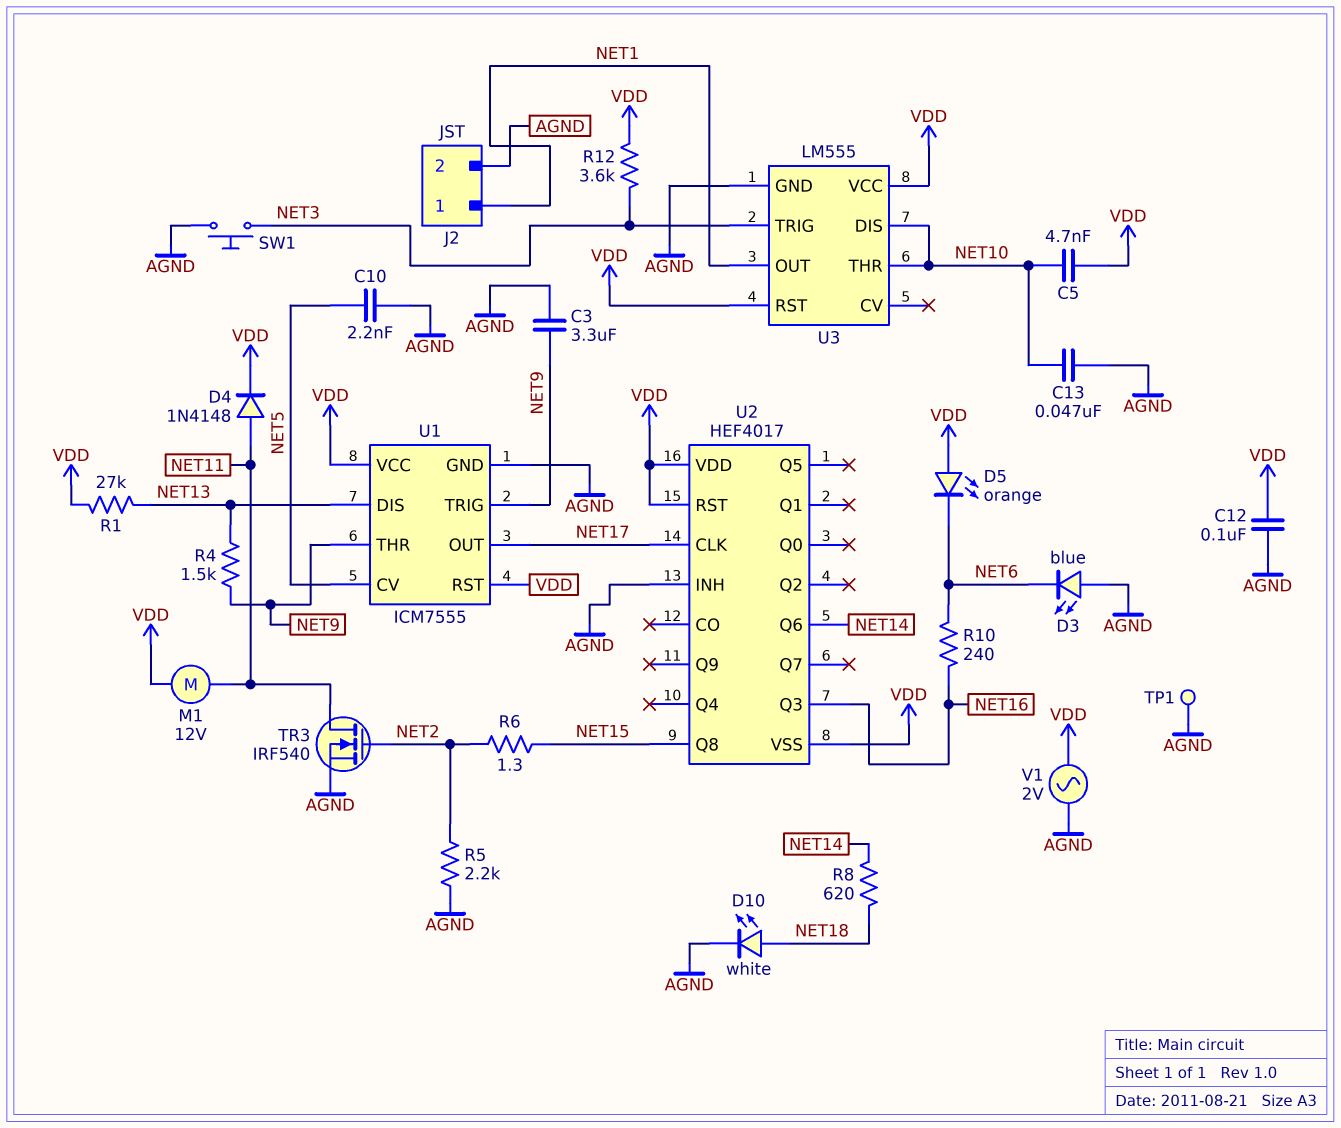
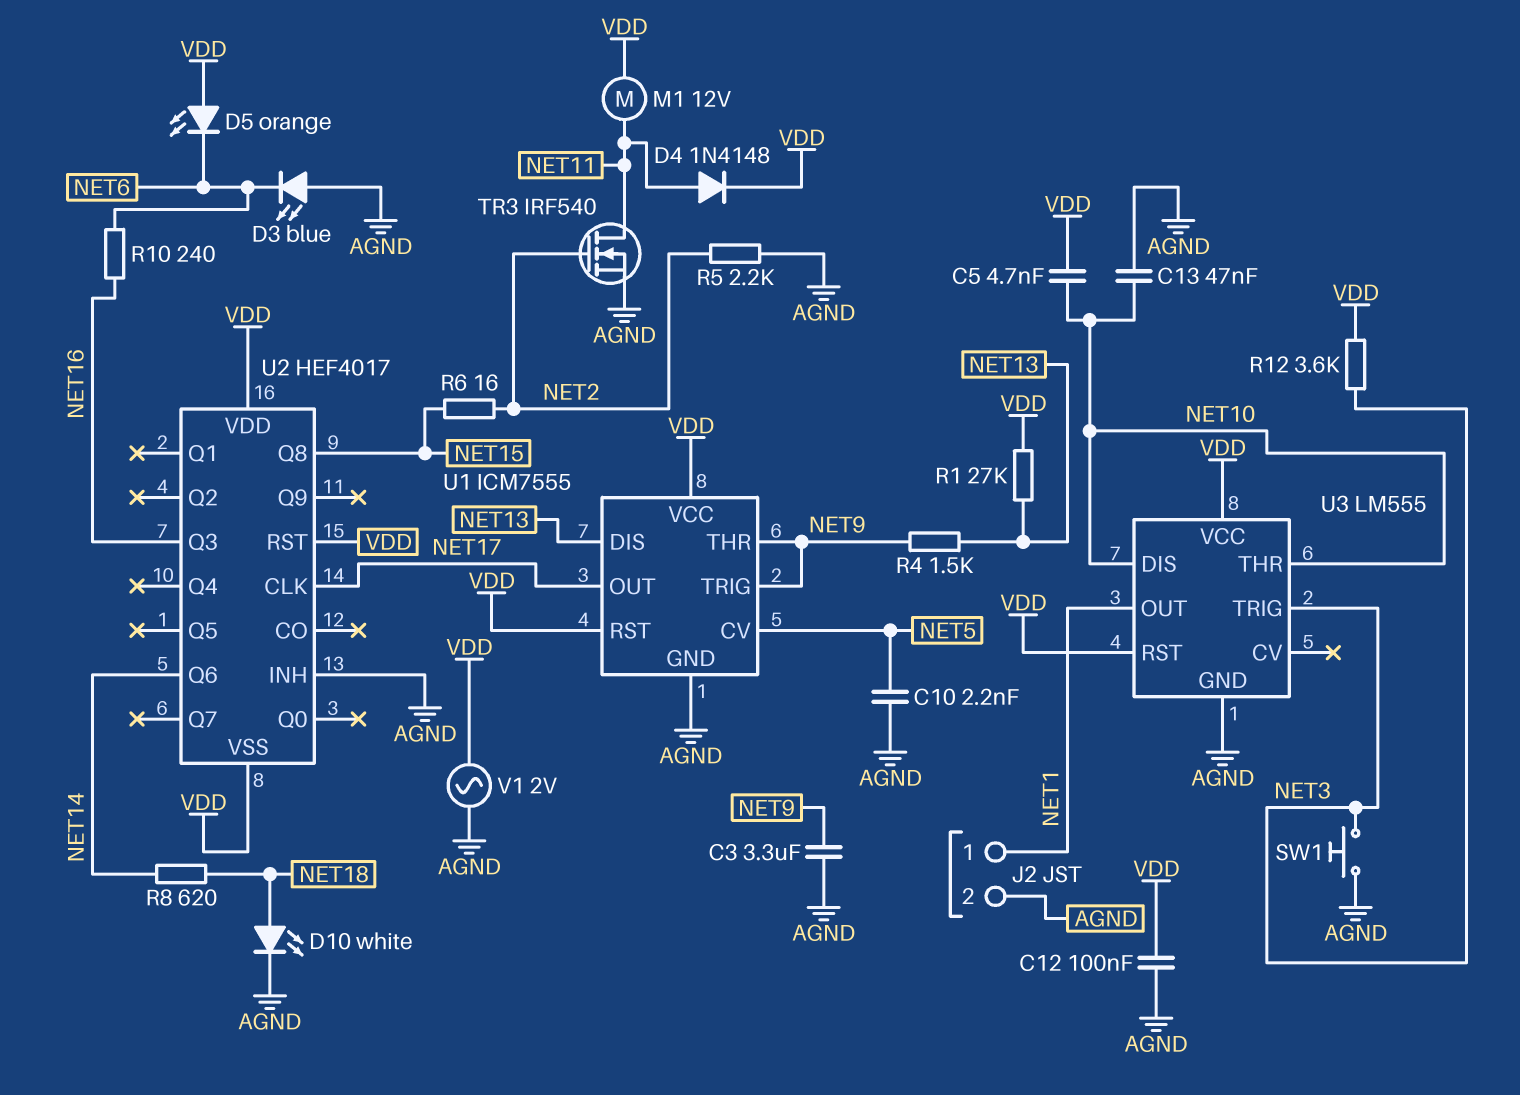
R6: 1.3 (NET2, NET15) -> 16 (NET2, NET15)
TP1: test point (AGND) -> none

